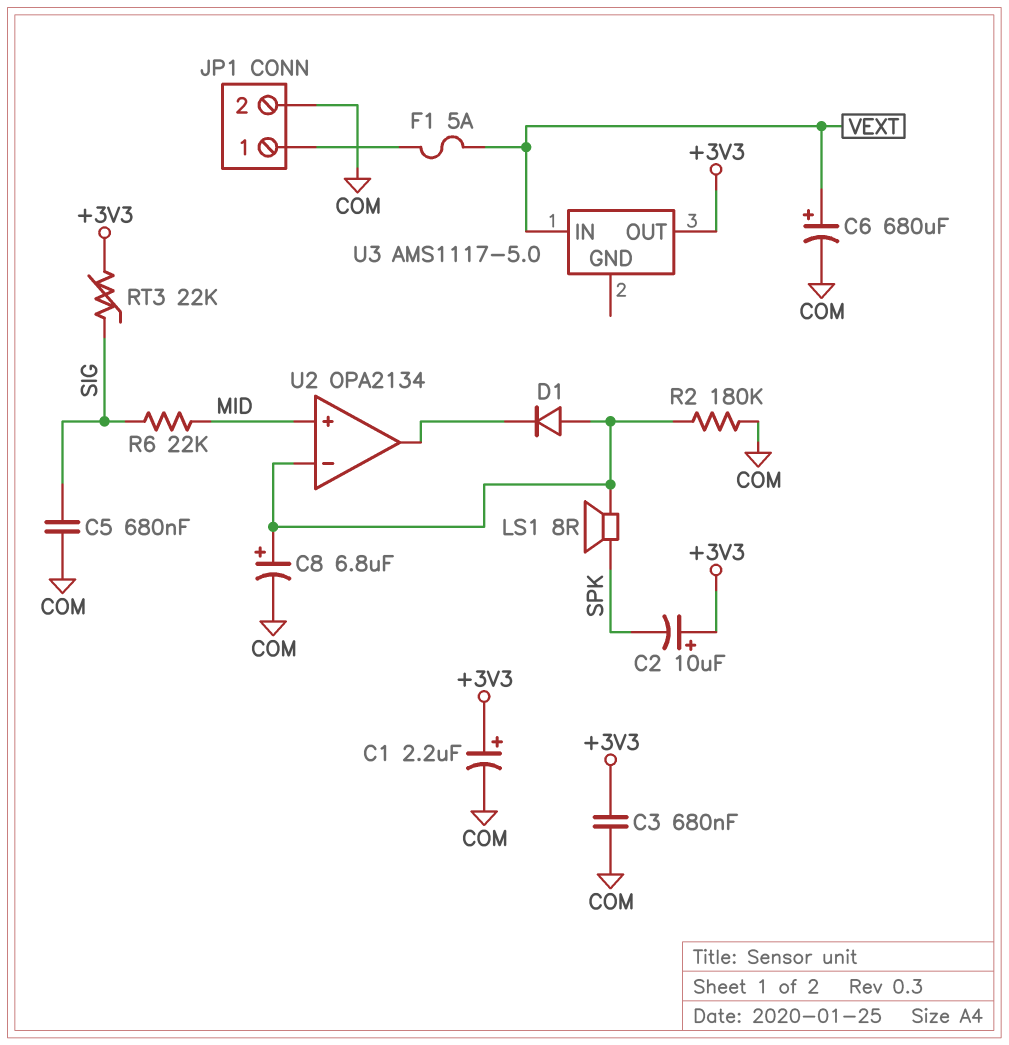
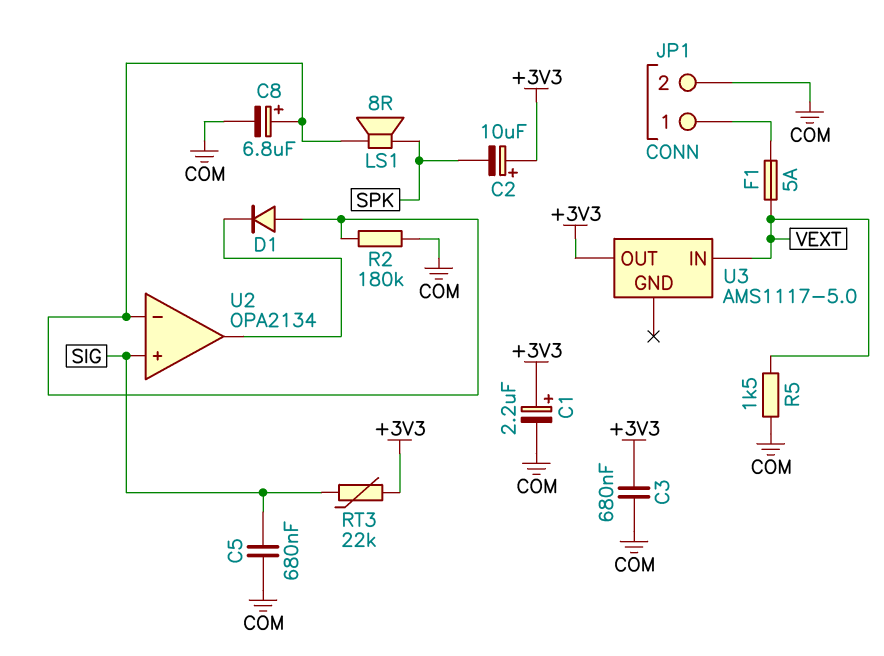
C6: 680uF (plus VEXT, minus COM) -> none
R5: none -> 1.5k (COM, VEXT)
R6: 22k (MID, SIG) -> none
U2 pin in+: MID -> SIG

